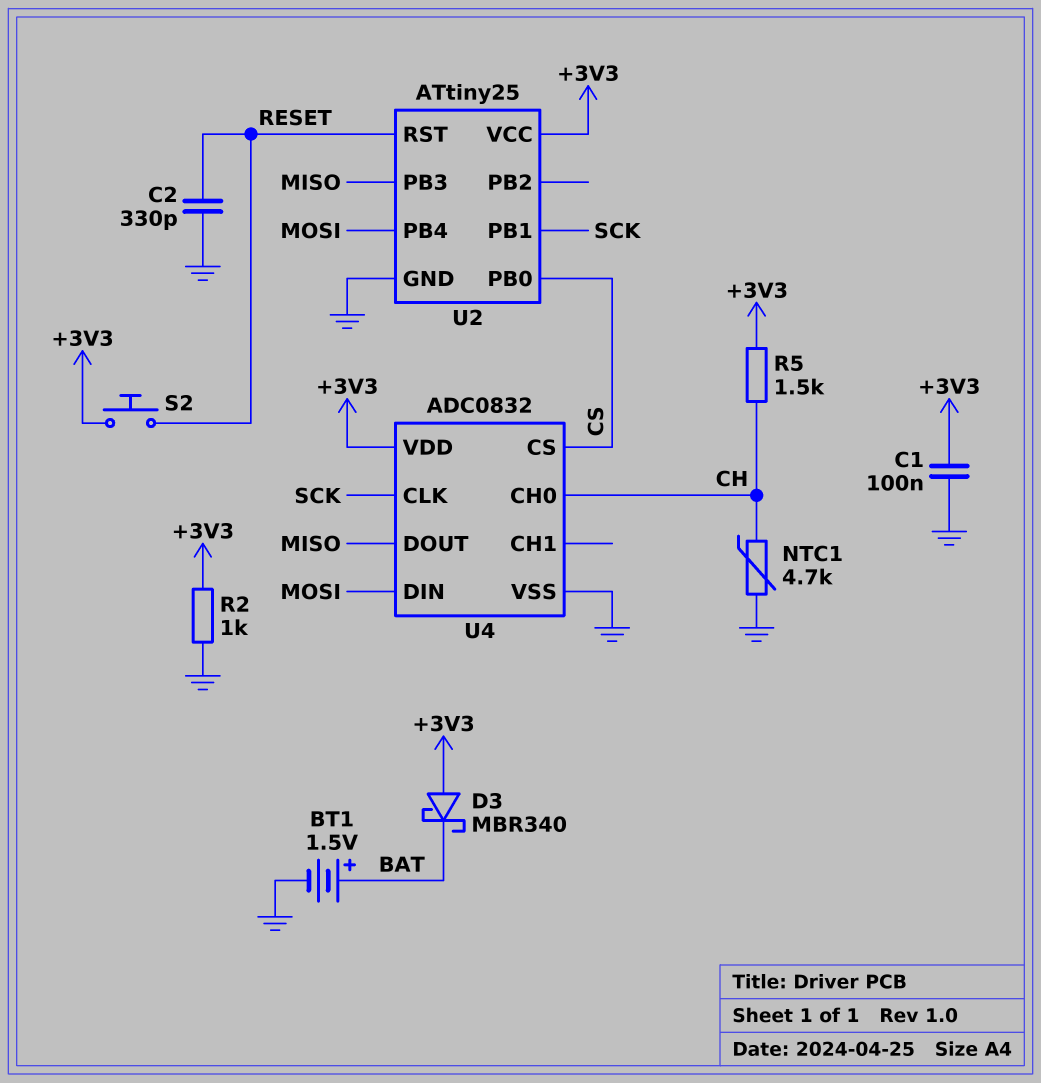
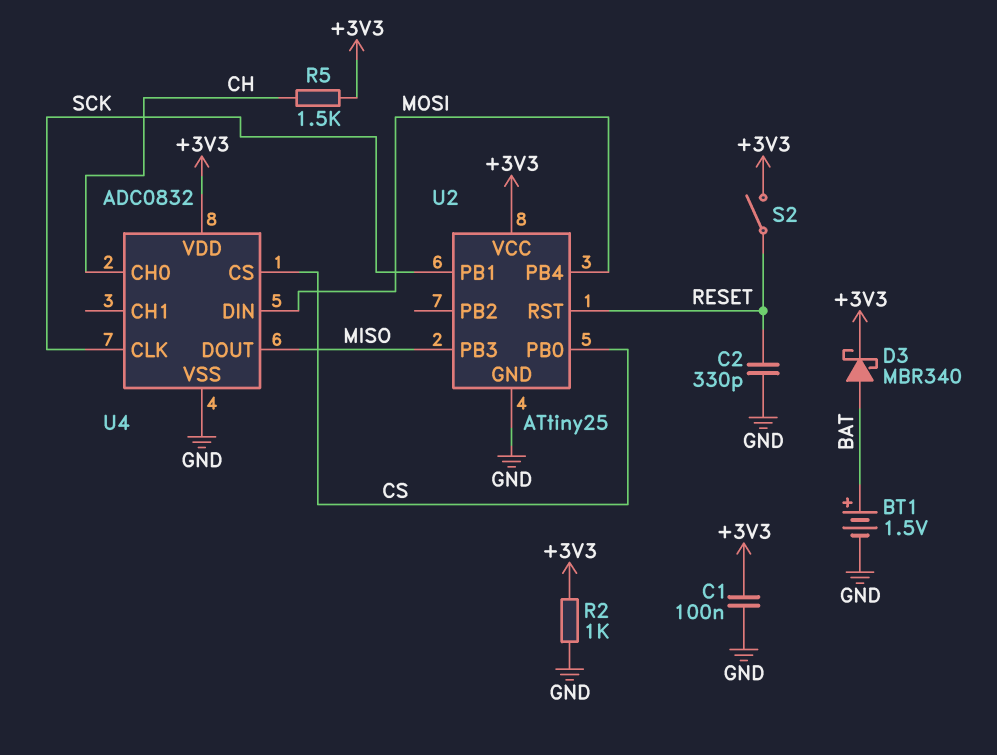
D3: schottky MBR340 (A +3V3, K BAT) -> schottky MBR340 (A BAT, K +3V3)
NTC1: 4.7k (CH, GND) -> none
S2: button (+3V3, RESET) -> switch (+3V3, RESET)

